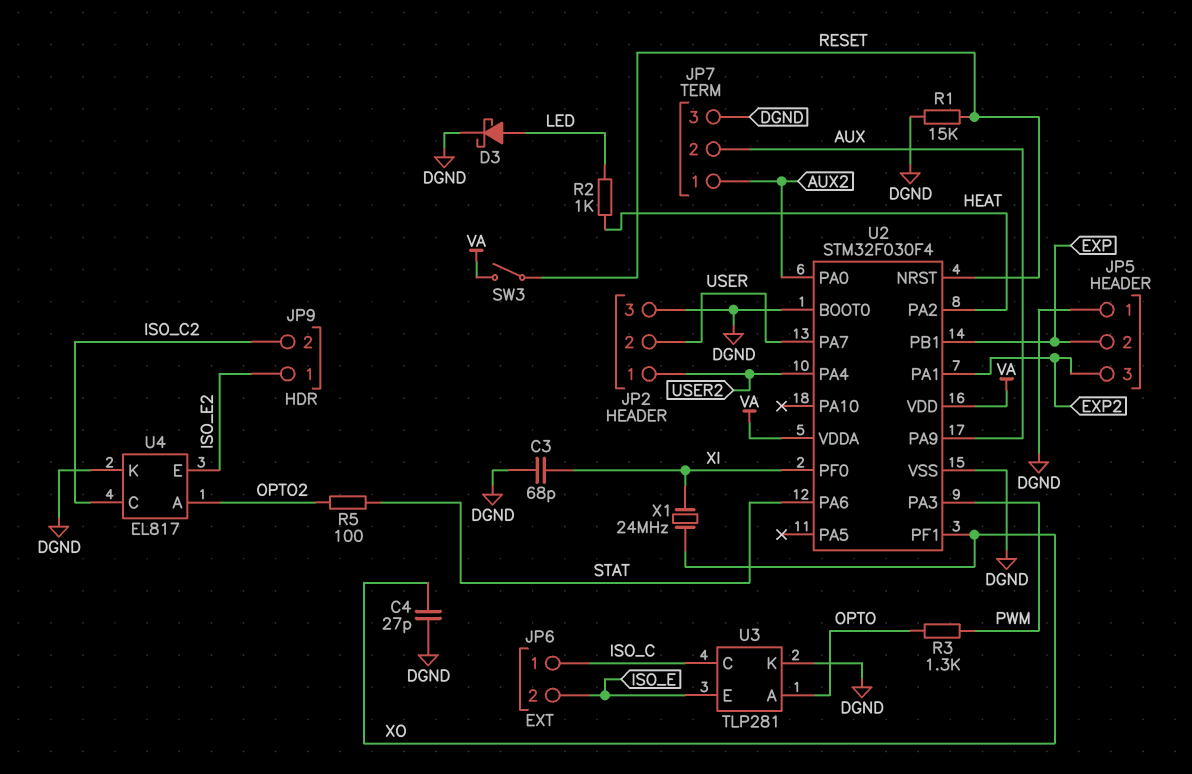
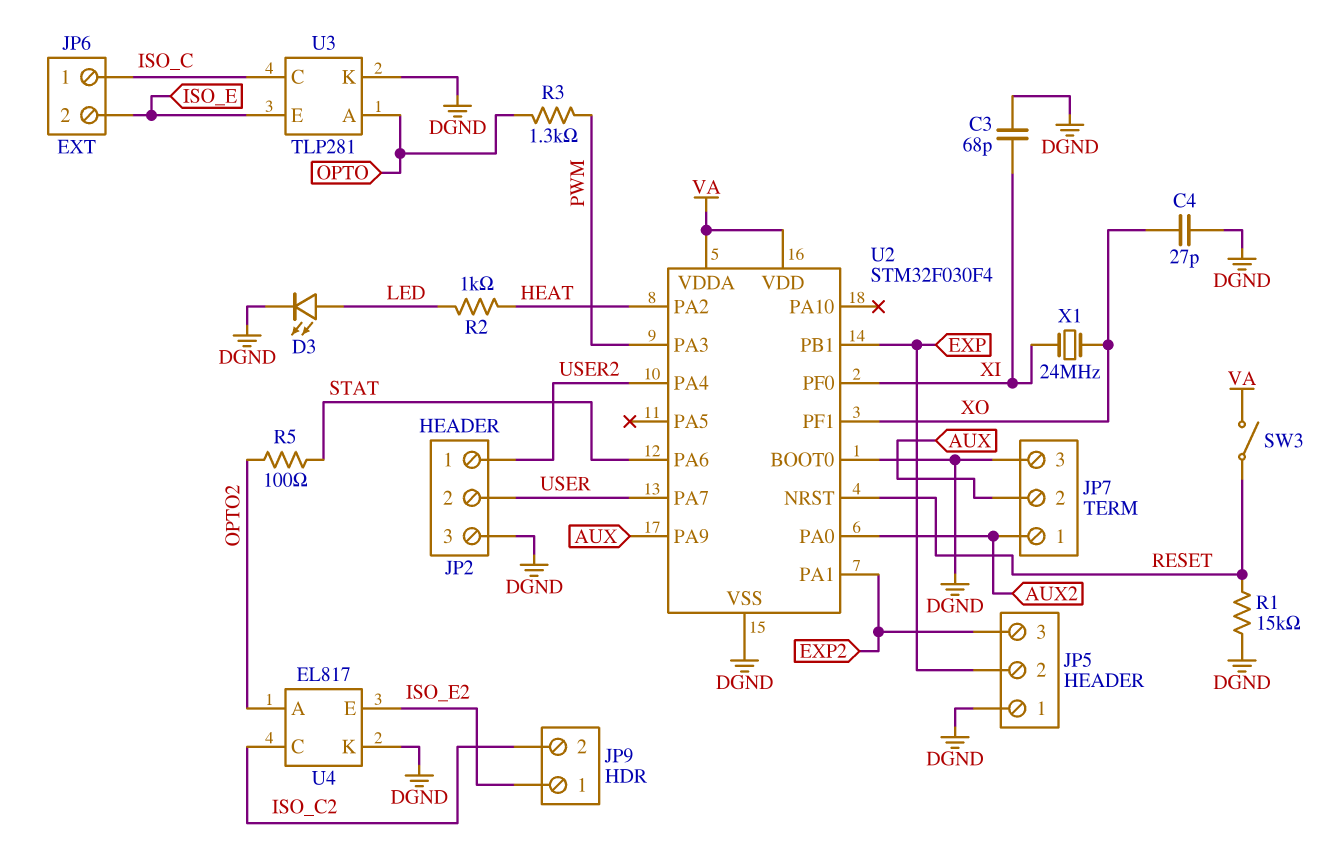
D3: schottky (A LED, K DGND) -> LED (A LED, K DGND)

